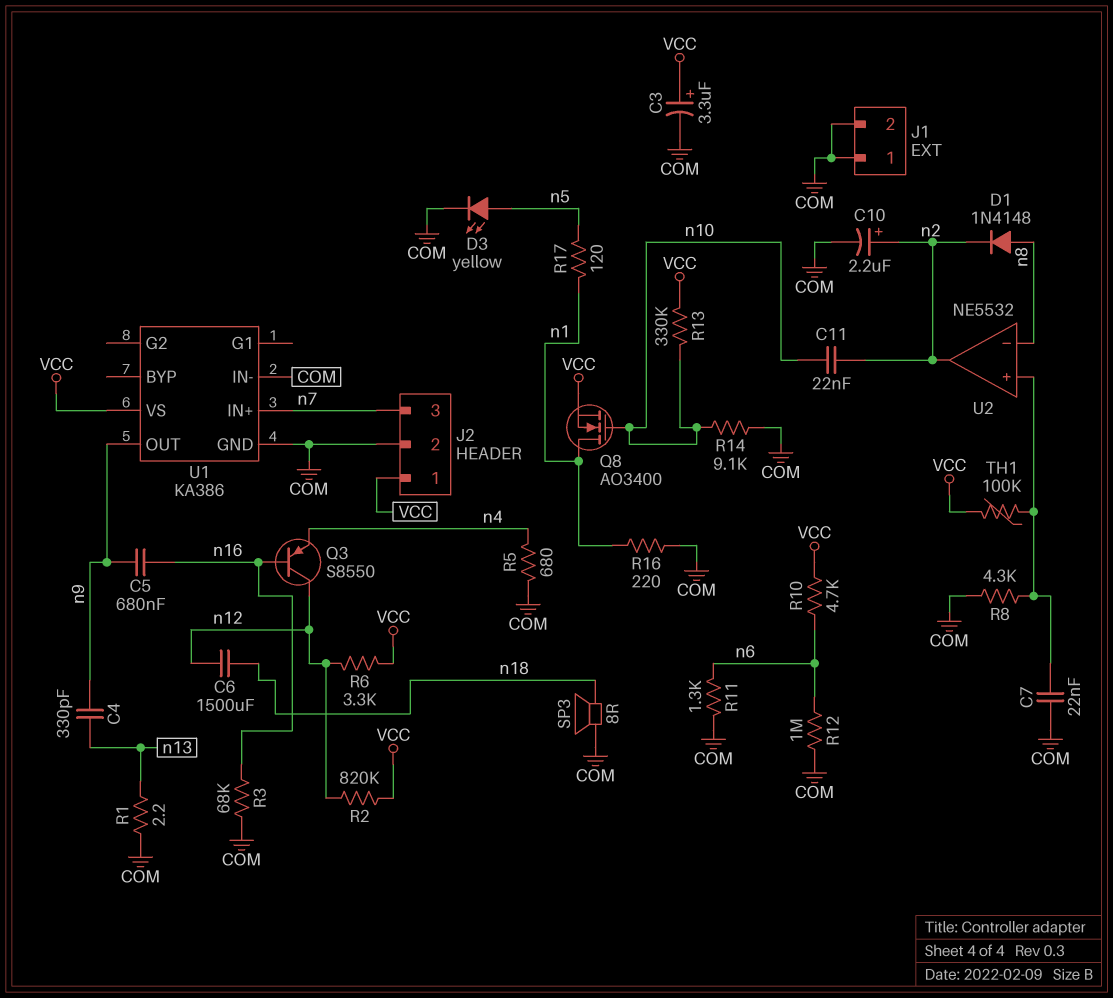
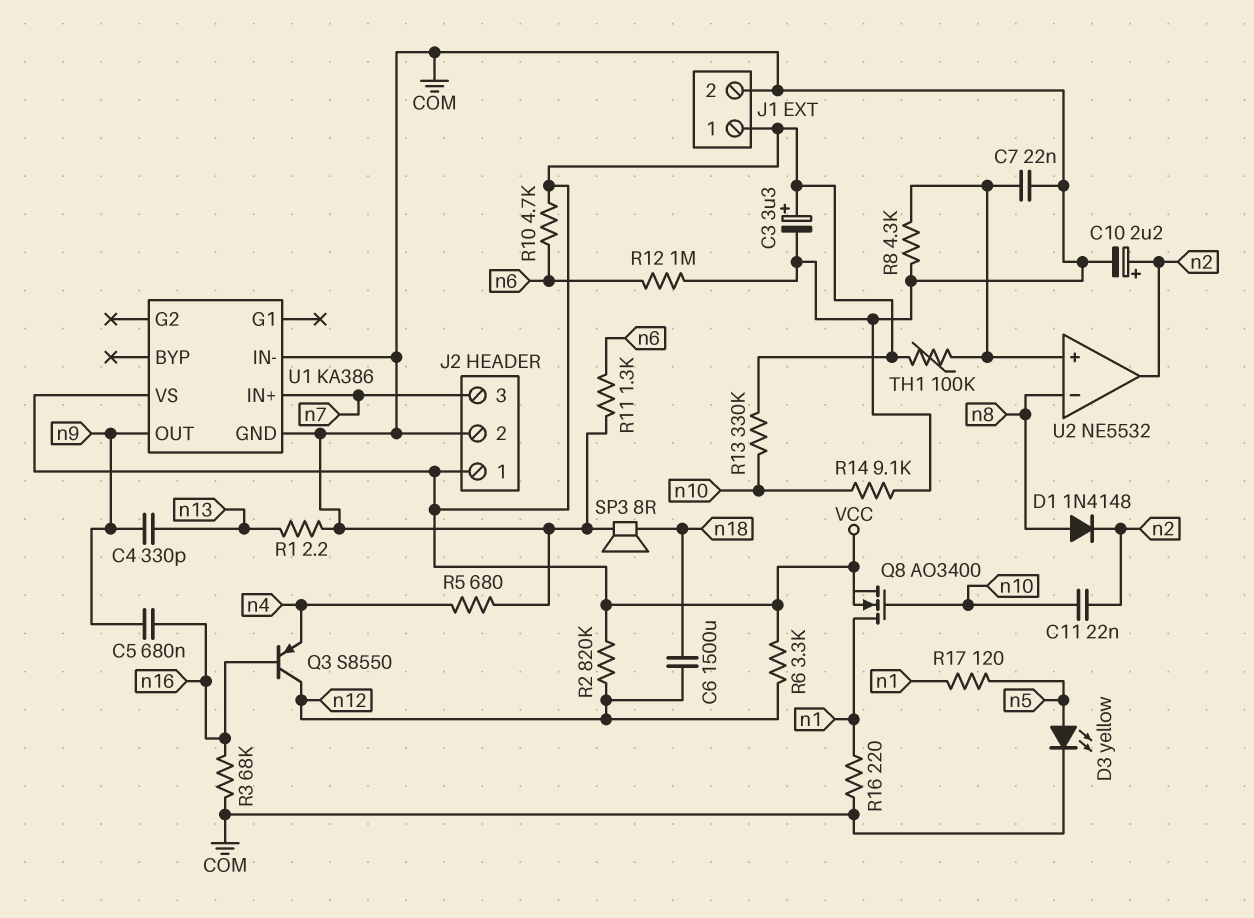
J1 pin 1: COM -> VCC

